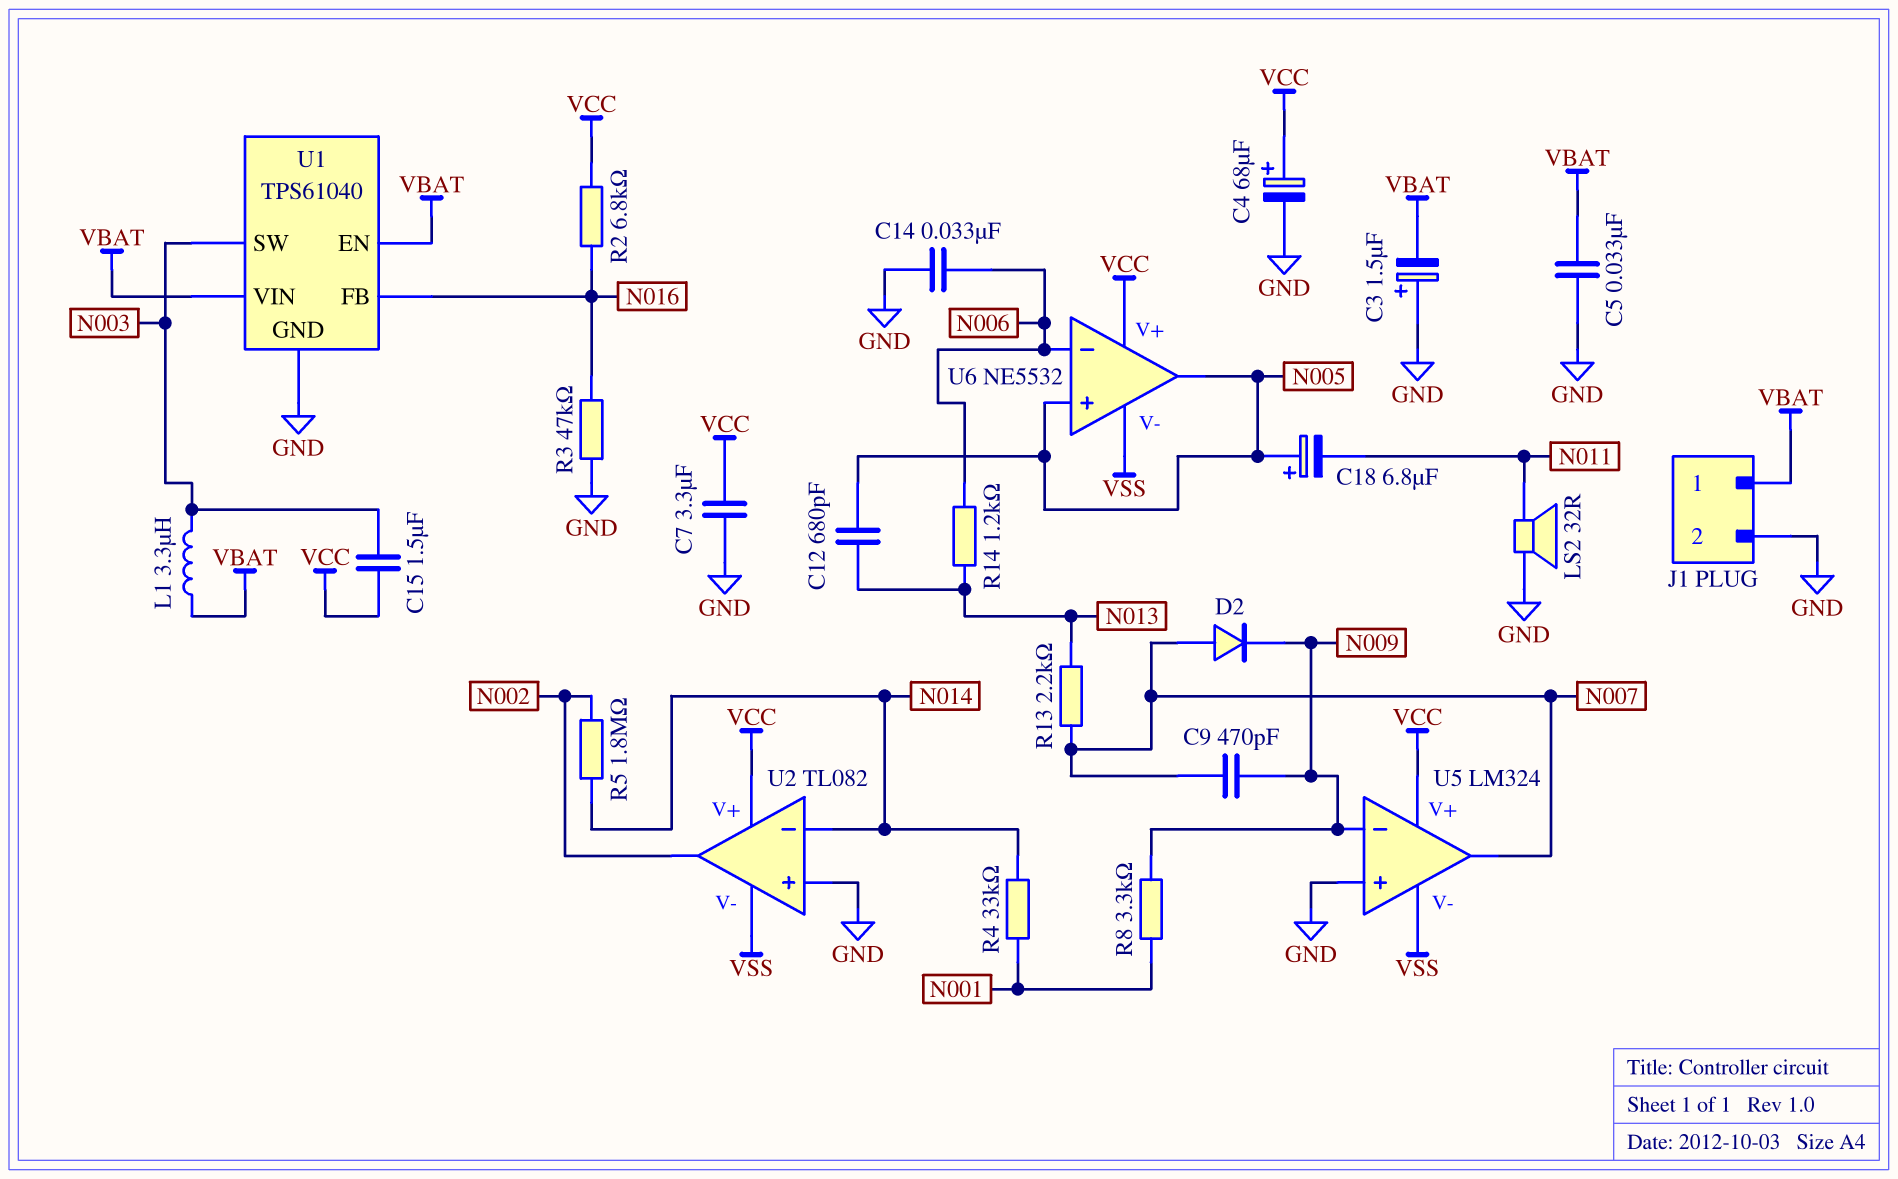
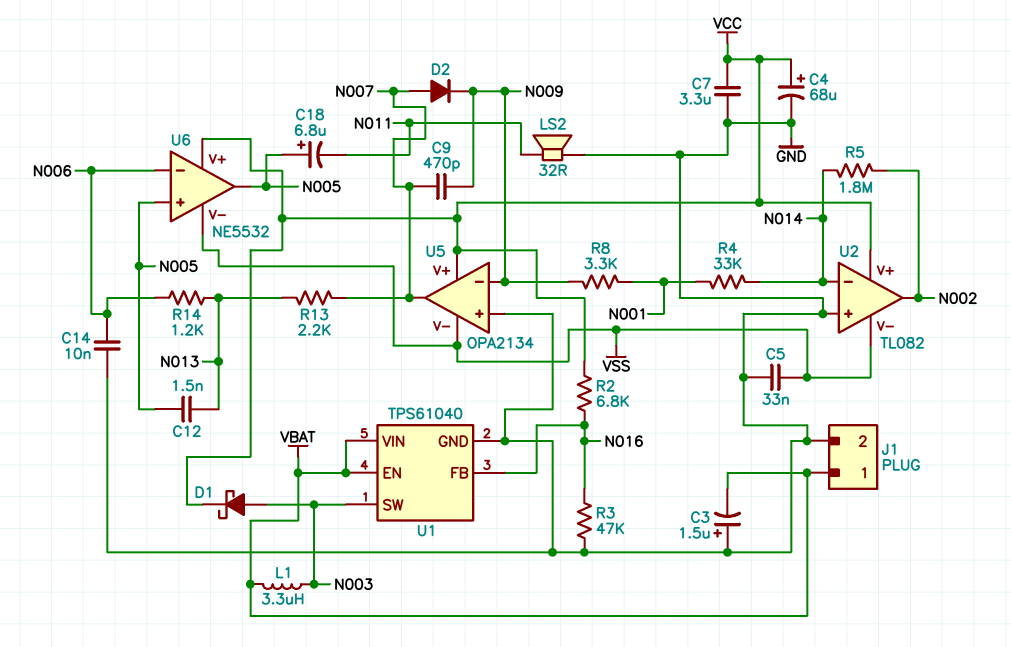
C5: 33nF (GND, VBAT) -> 33nF (GND, VSS)
C12: 680pF (N005, N013) -> 1.5nF (N005, N013)
C14: 33nF (GND, N006) -> 10nF (GND, N006)
C15: 1.5uF (N003, VCC) -> none
D1: none -> schottky (A N003, K VCC)
U5: LM324 -> OPA2134

